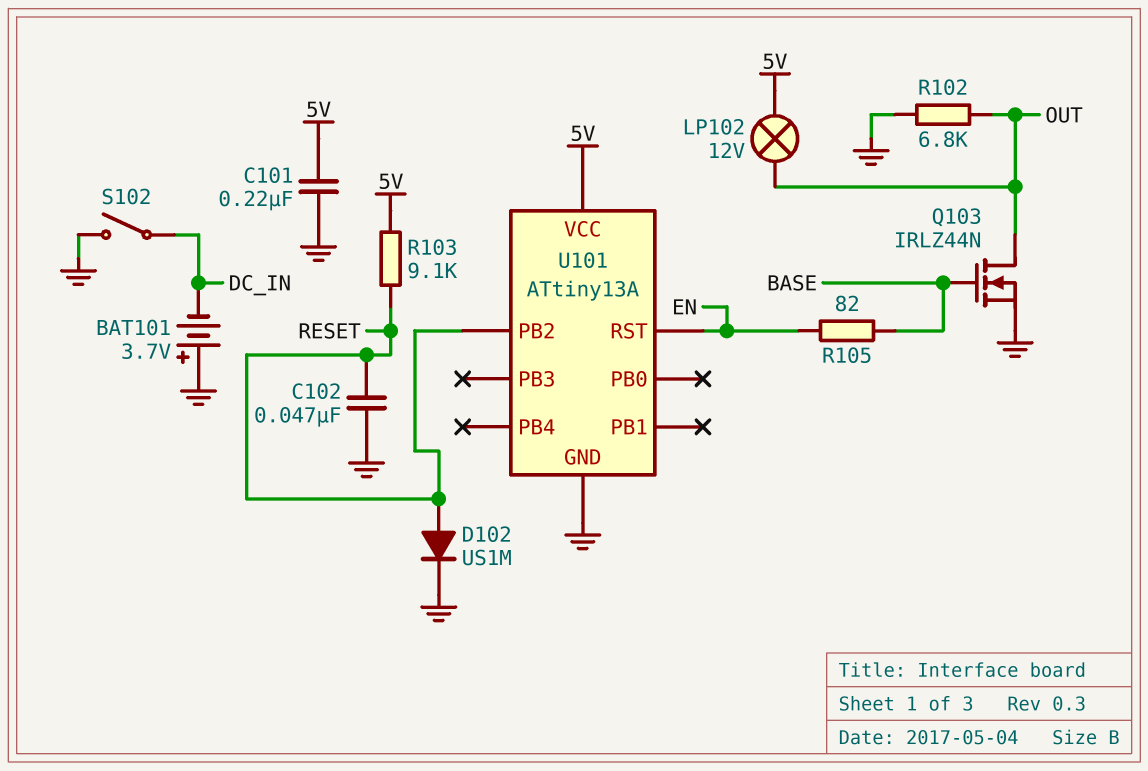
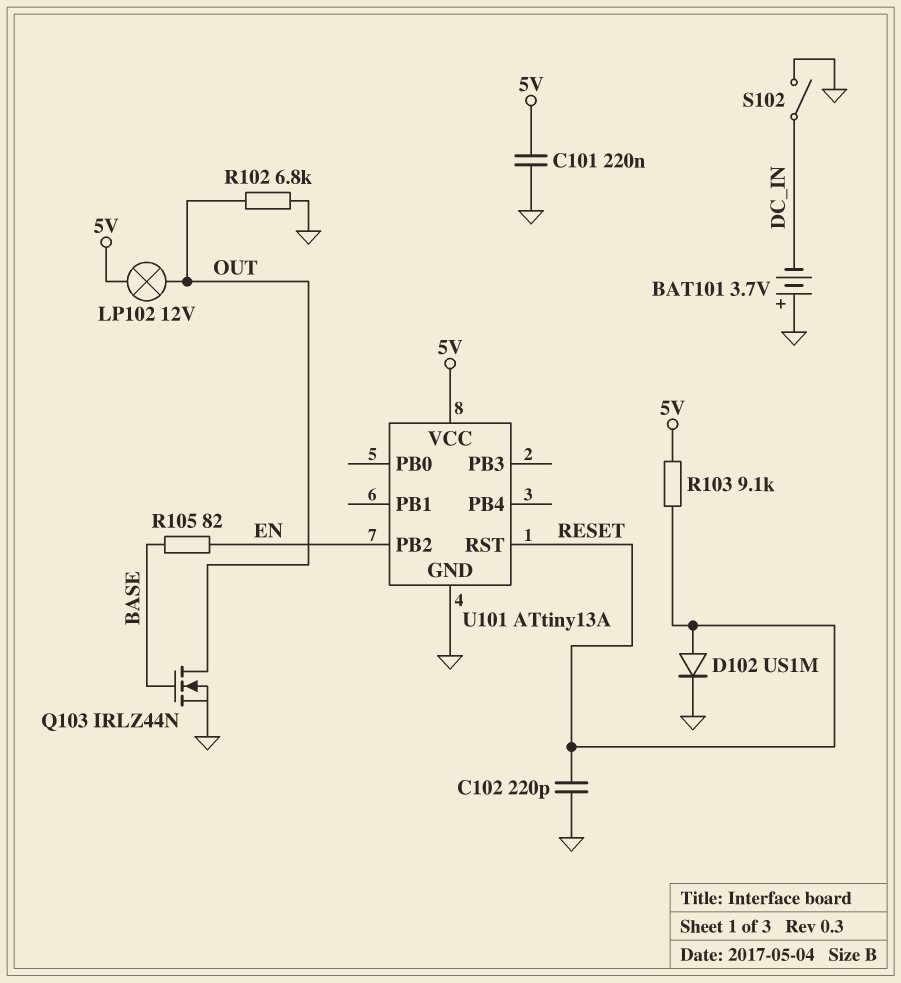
C102: 47nF (GND, RESET) -> 220pF (GND, RESET)
U101 pin PB2: RESET -> EN
U101 pin RST: EN -> RESET

